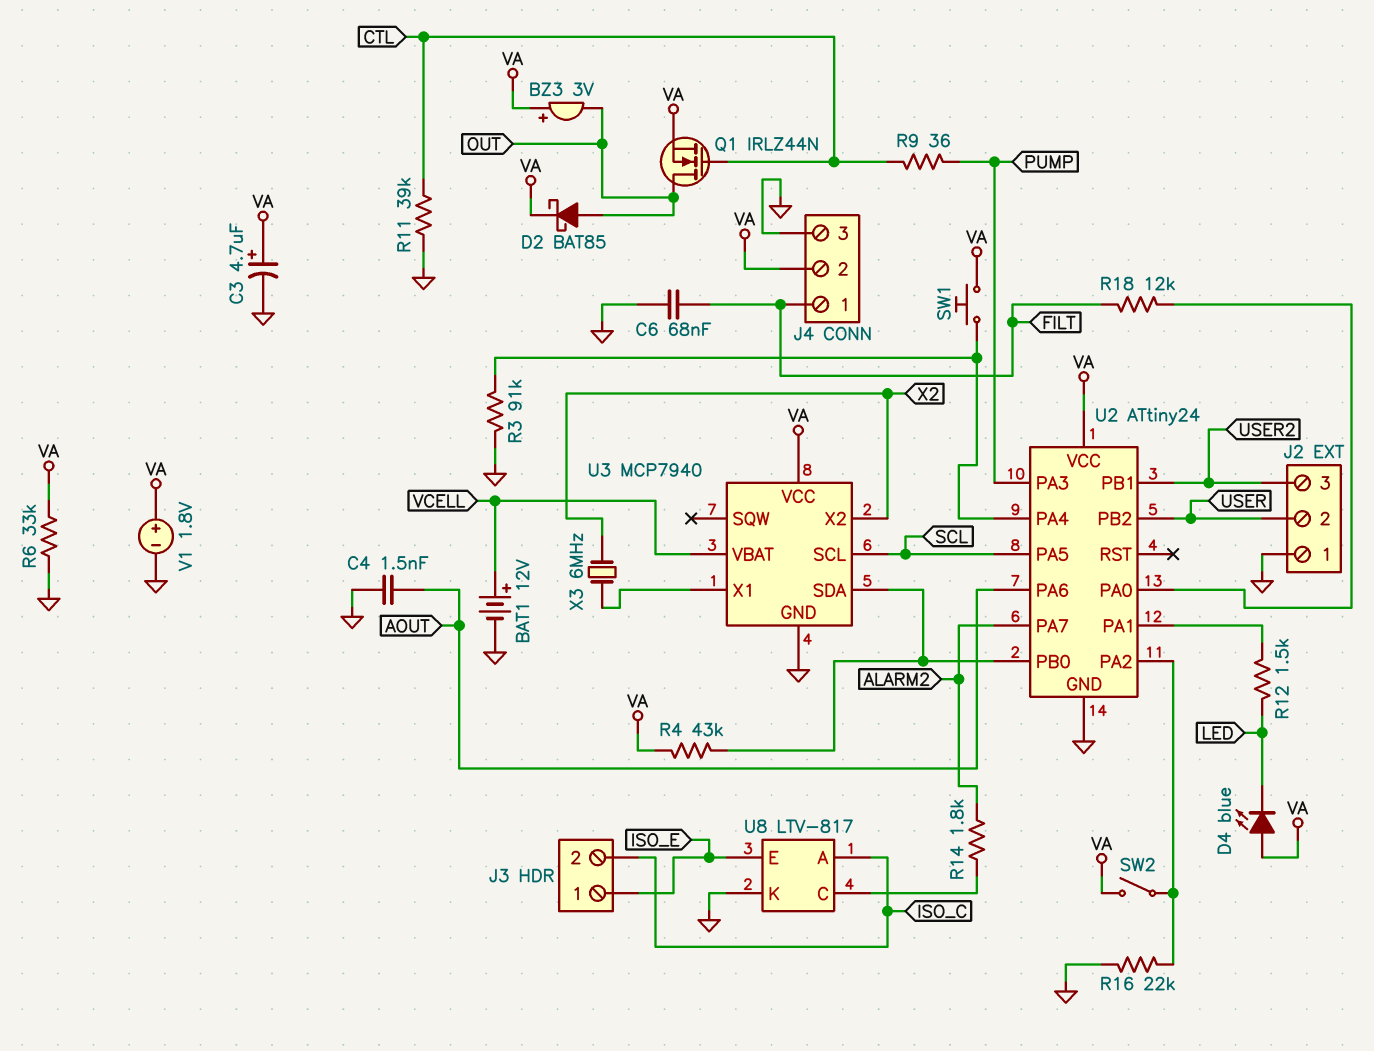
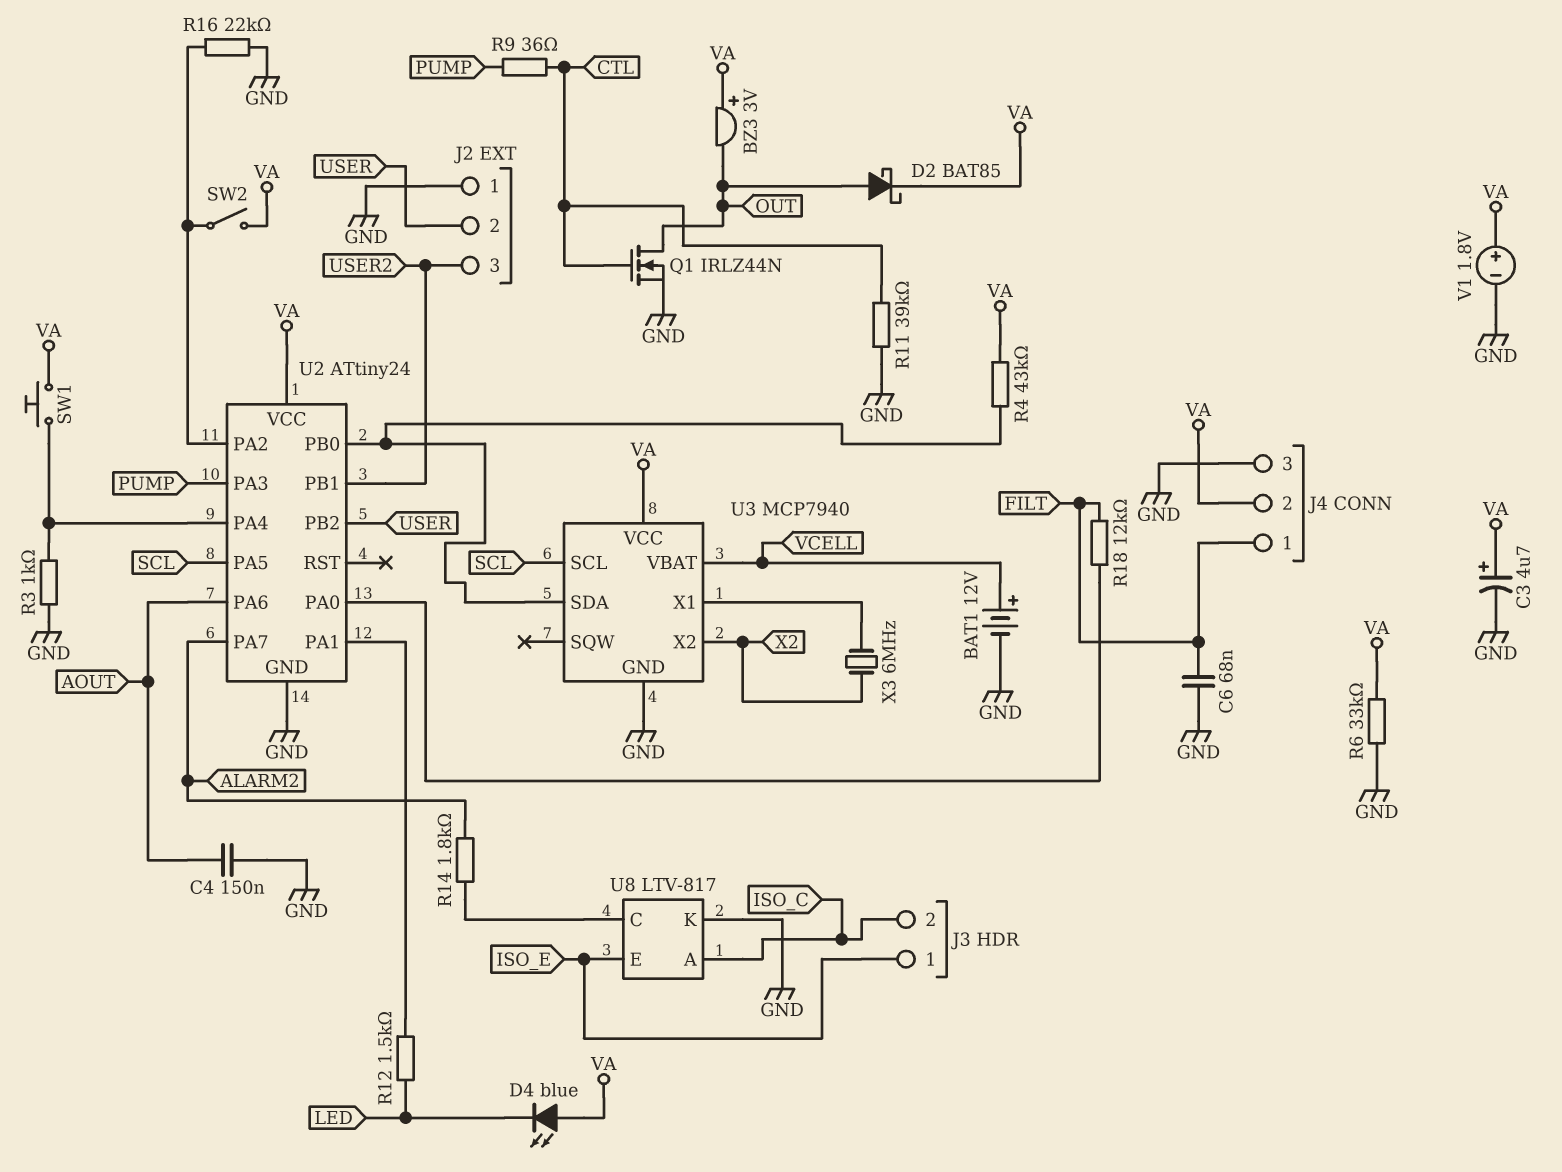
C4: 1.5nF (AOUT, GND) -> 150nF (AOUT, GND)
Q1: NMOS IRLZ44N (G CTL, D OUT, S VA) -> NMOS IRLZ44N (G CTL, D OUT, S GND)
R3: 91k (GND, U2/PA4) -> 1k (GND, U2/PA4)

